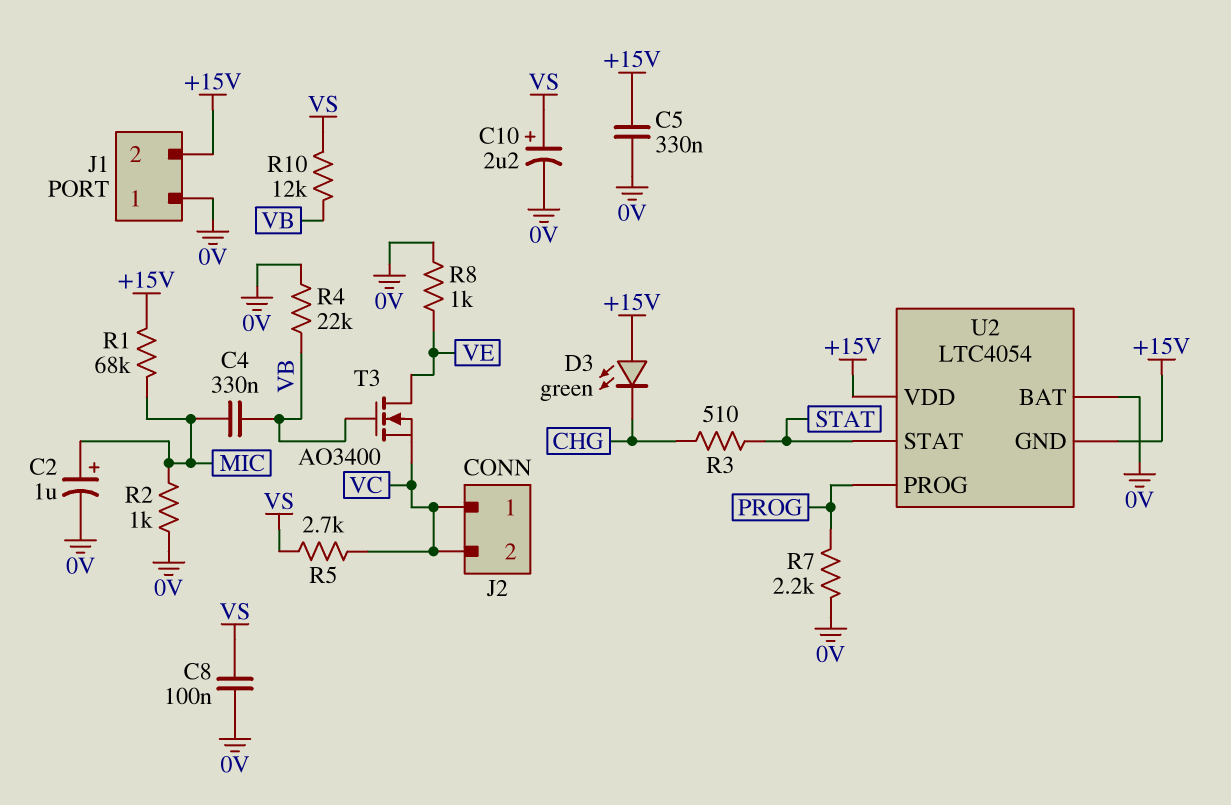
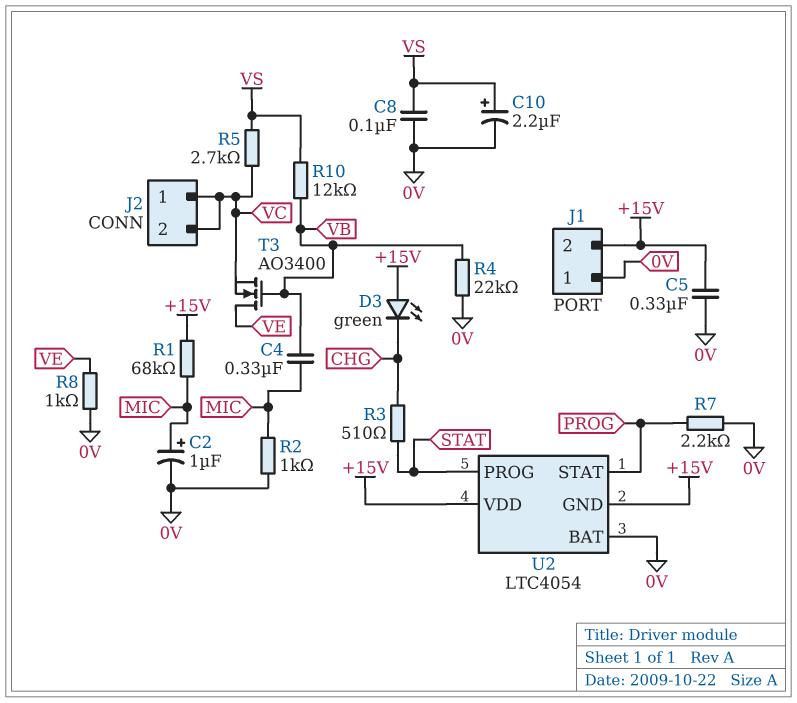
U2 pin PROG: PROG -> STAT
U2 pin STAT: STAT -> PROG

